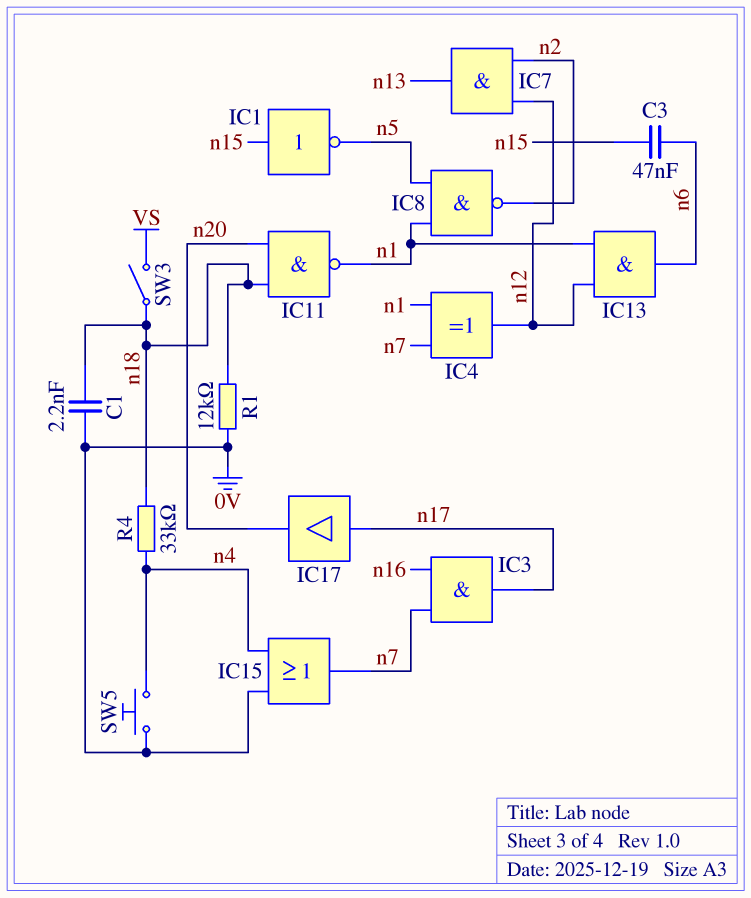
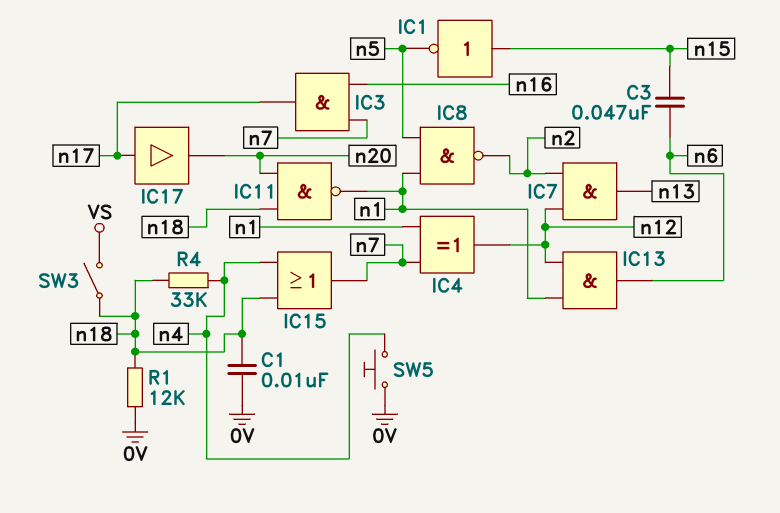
C1: 2.2nF (0V, n18) -> 10nF (0V, n18)
IC15: OR (in 0V, in n4, out n7) -> OR (in n4, in n18, out n7)

